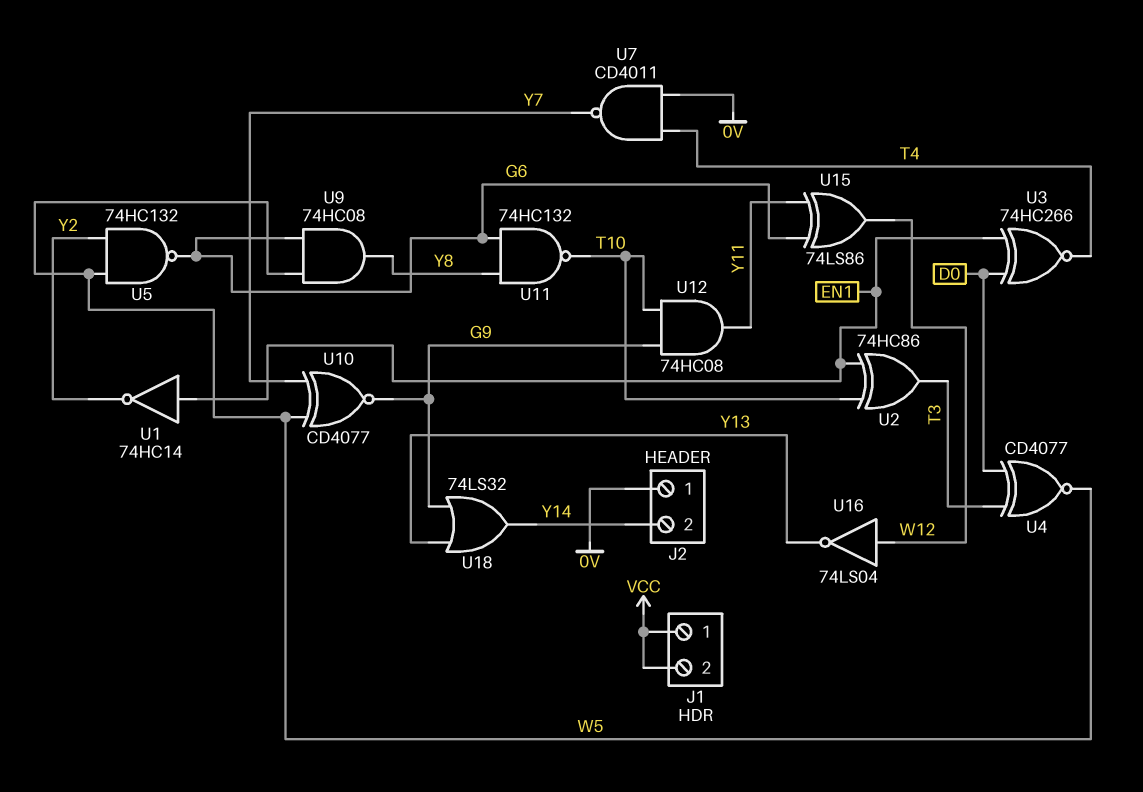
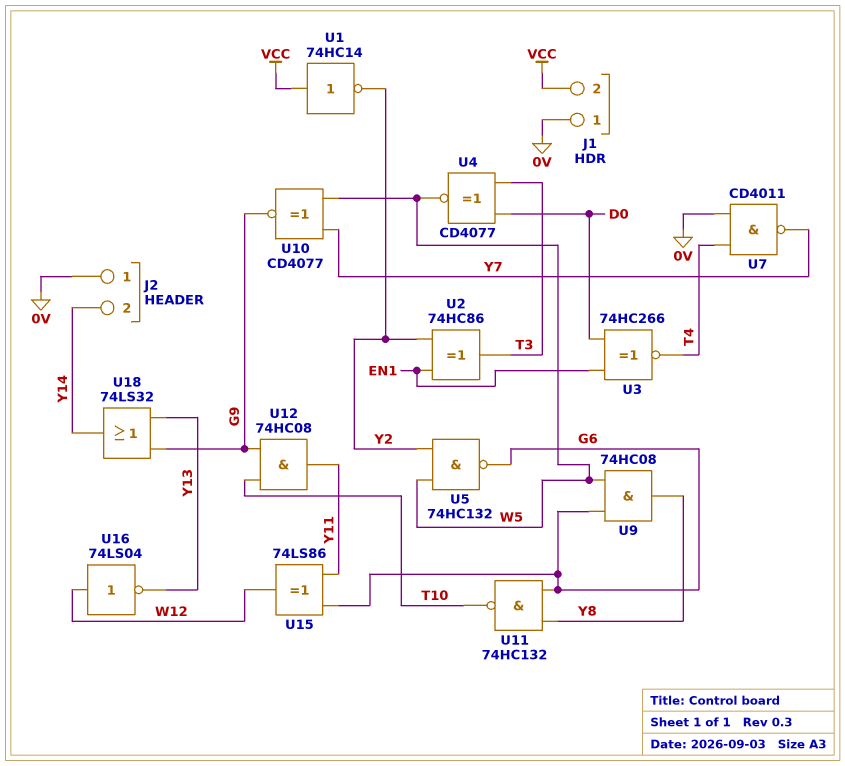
J1 pin 1: VCC -> 0V
U1: NOT 74HC14 (in EN1, out Y2) -> NOT 74HC14 (in VCC, out Y2)
U2: XOR 74HC86 (in EN1, in T10, out T3) -> XOR 74HC86 (in EN1, in Y2, out T3)

